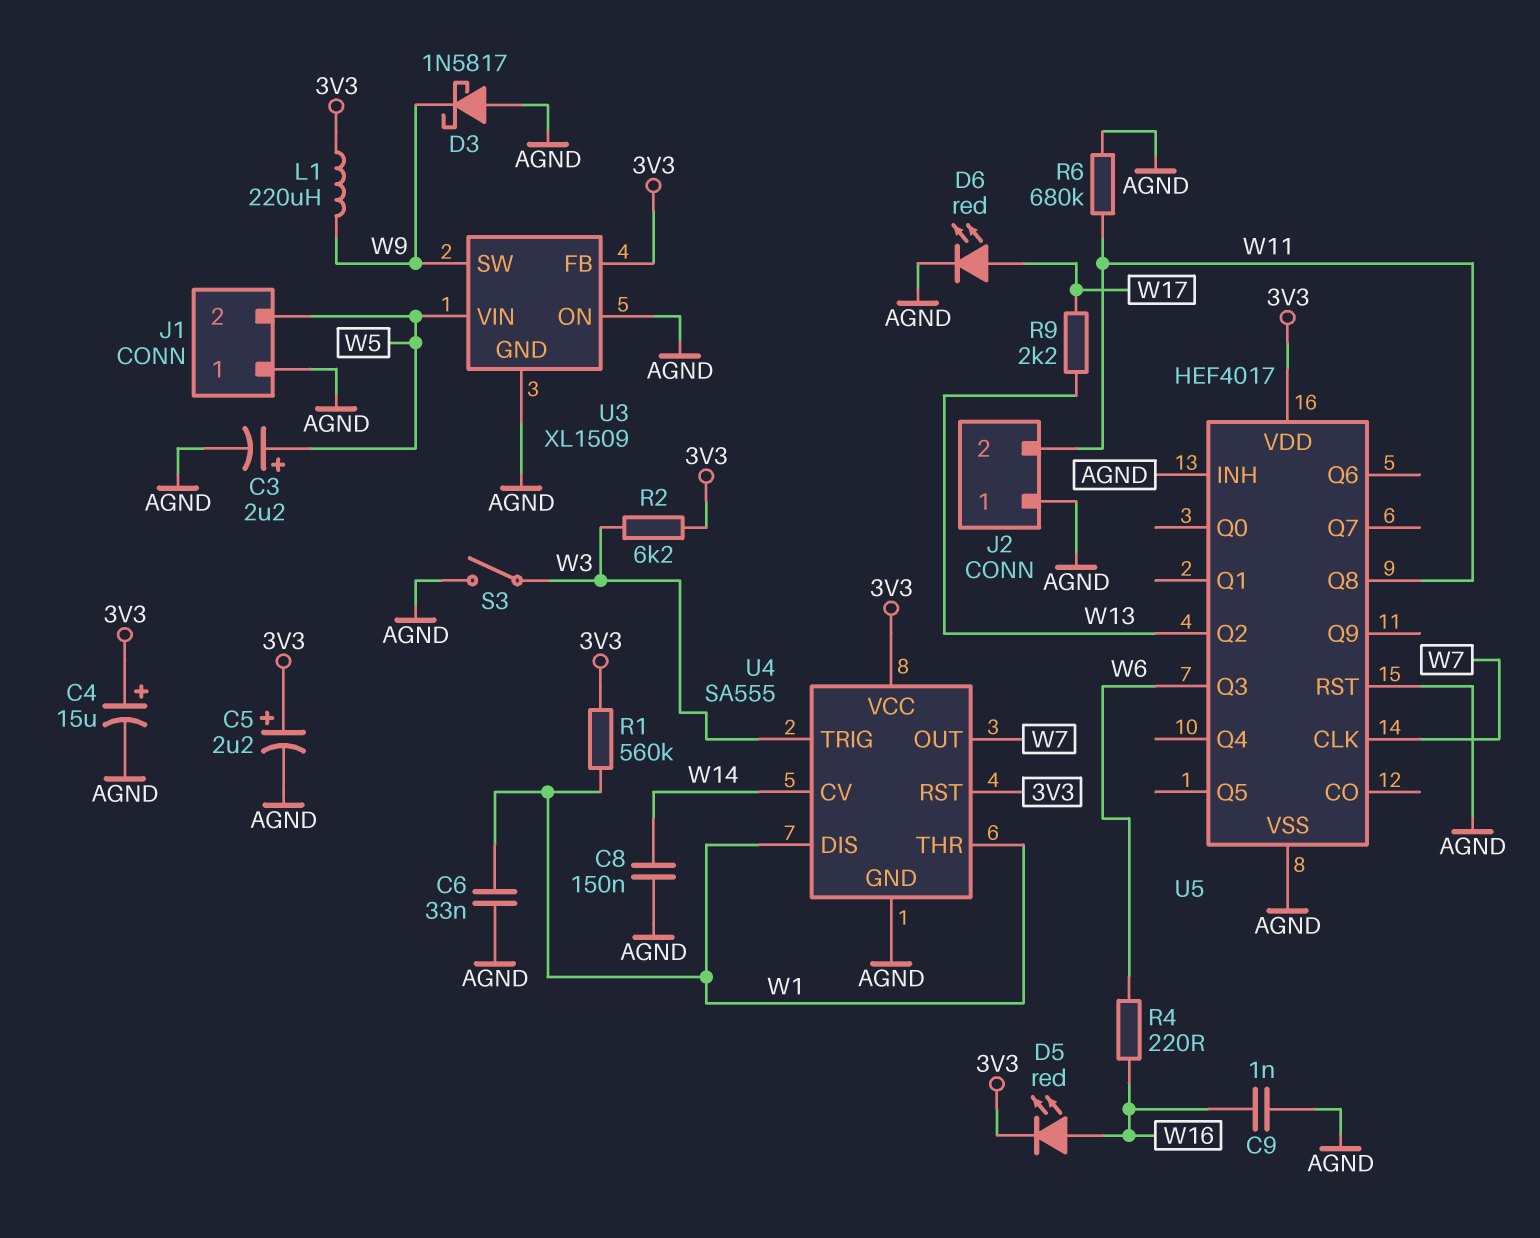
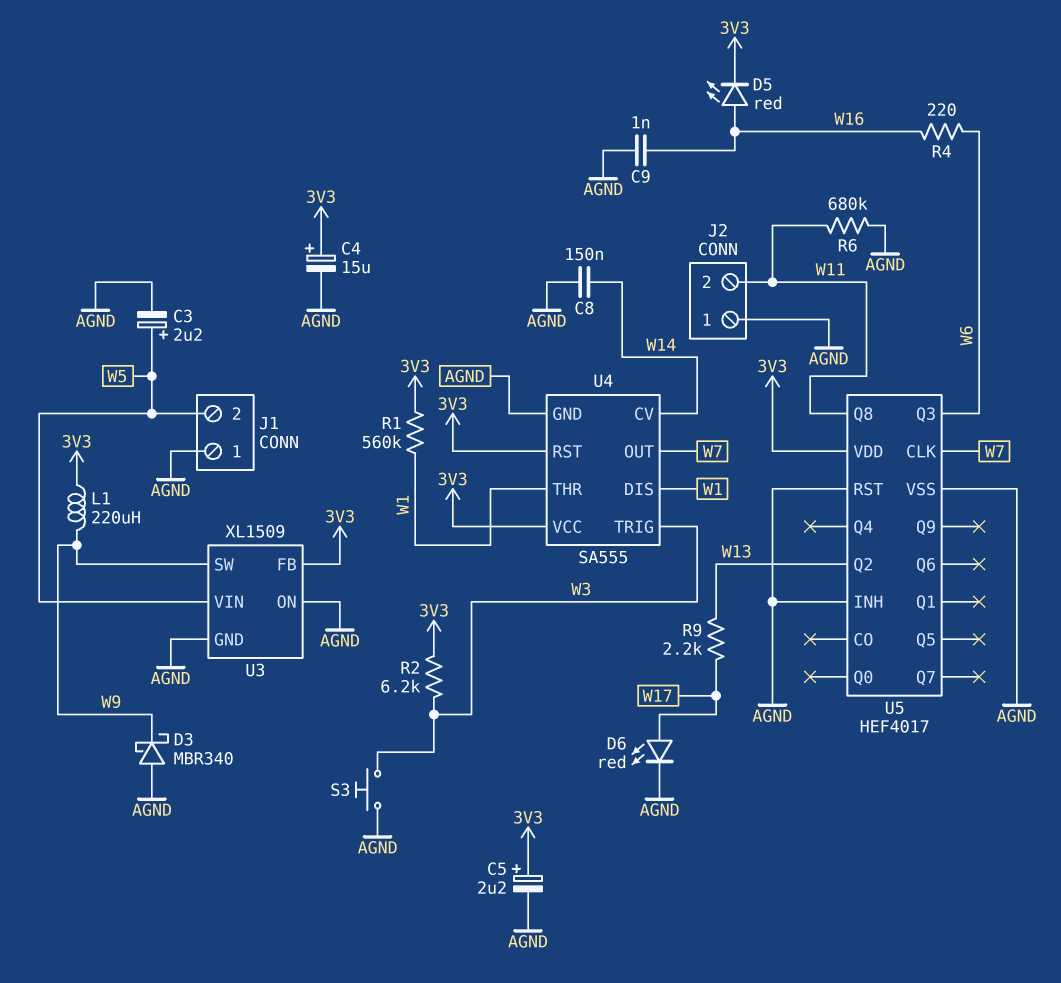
C6: 33nF (AGND, W1) -> none
D3: schottky 1N5817 (A AGND, K W9) -> schottky MBR340 (A AGND, K W9)
S3: switch (AGND, W3) -> button (AGND, W3)

